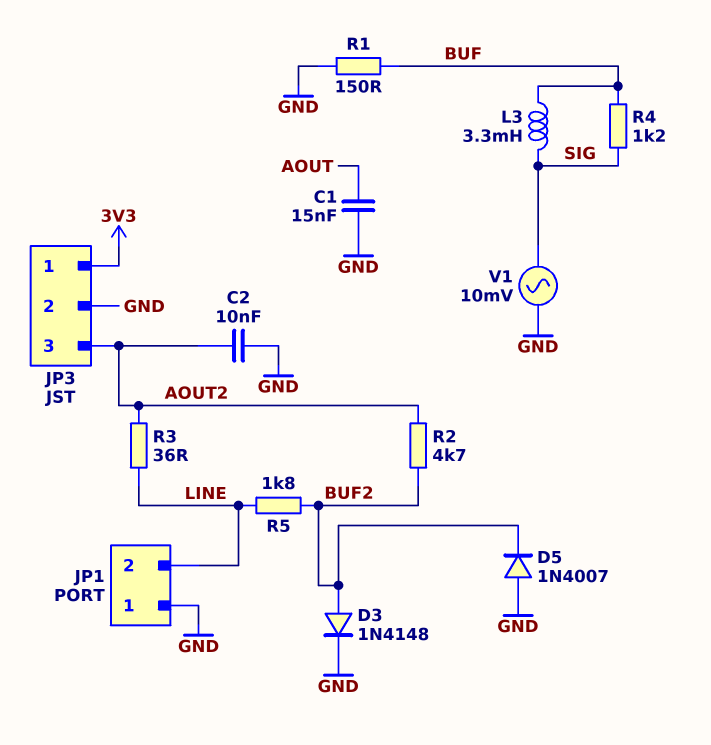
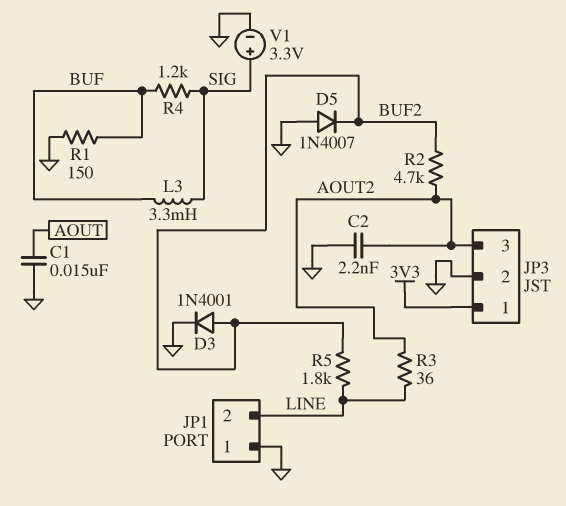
C2: 10nF (AOUT2, GND) -> 2.2nF (AOUT2, GND)
D3: diode 1N4148 (A BUF2, K GND) -> diode 1N4001 (A BUF2, K GND)
V1: AC 10mV (GND, SIG) -> 3.3V (plus SIG, minus GND)

